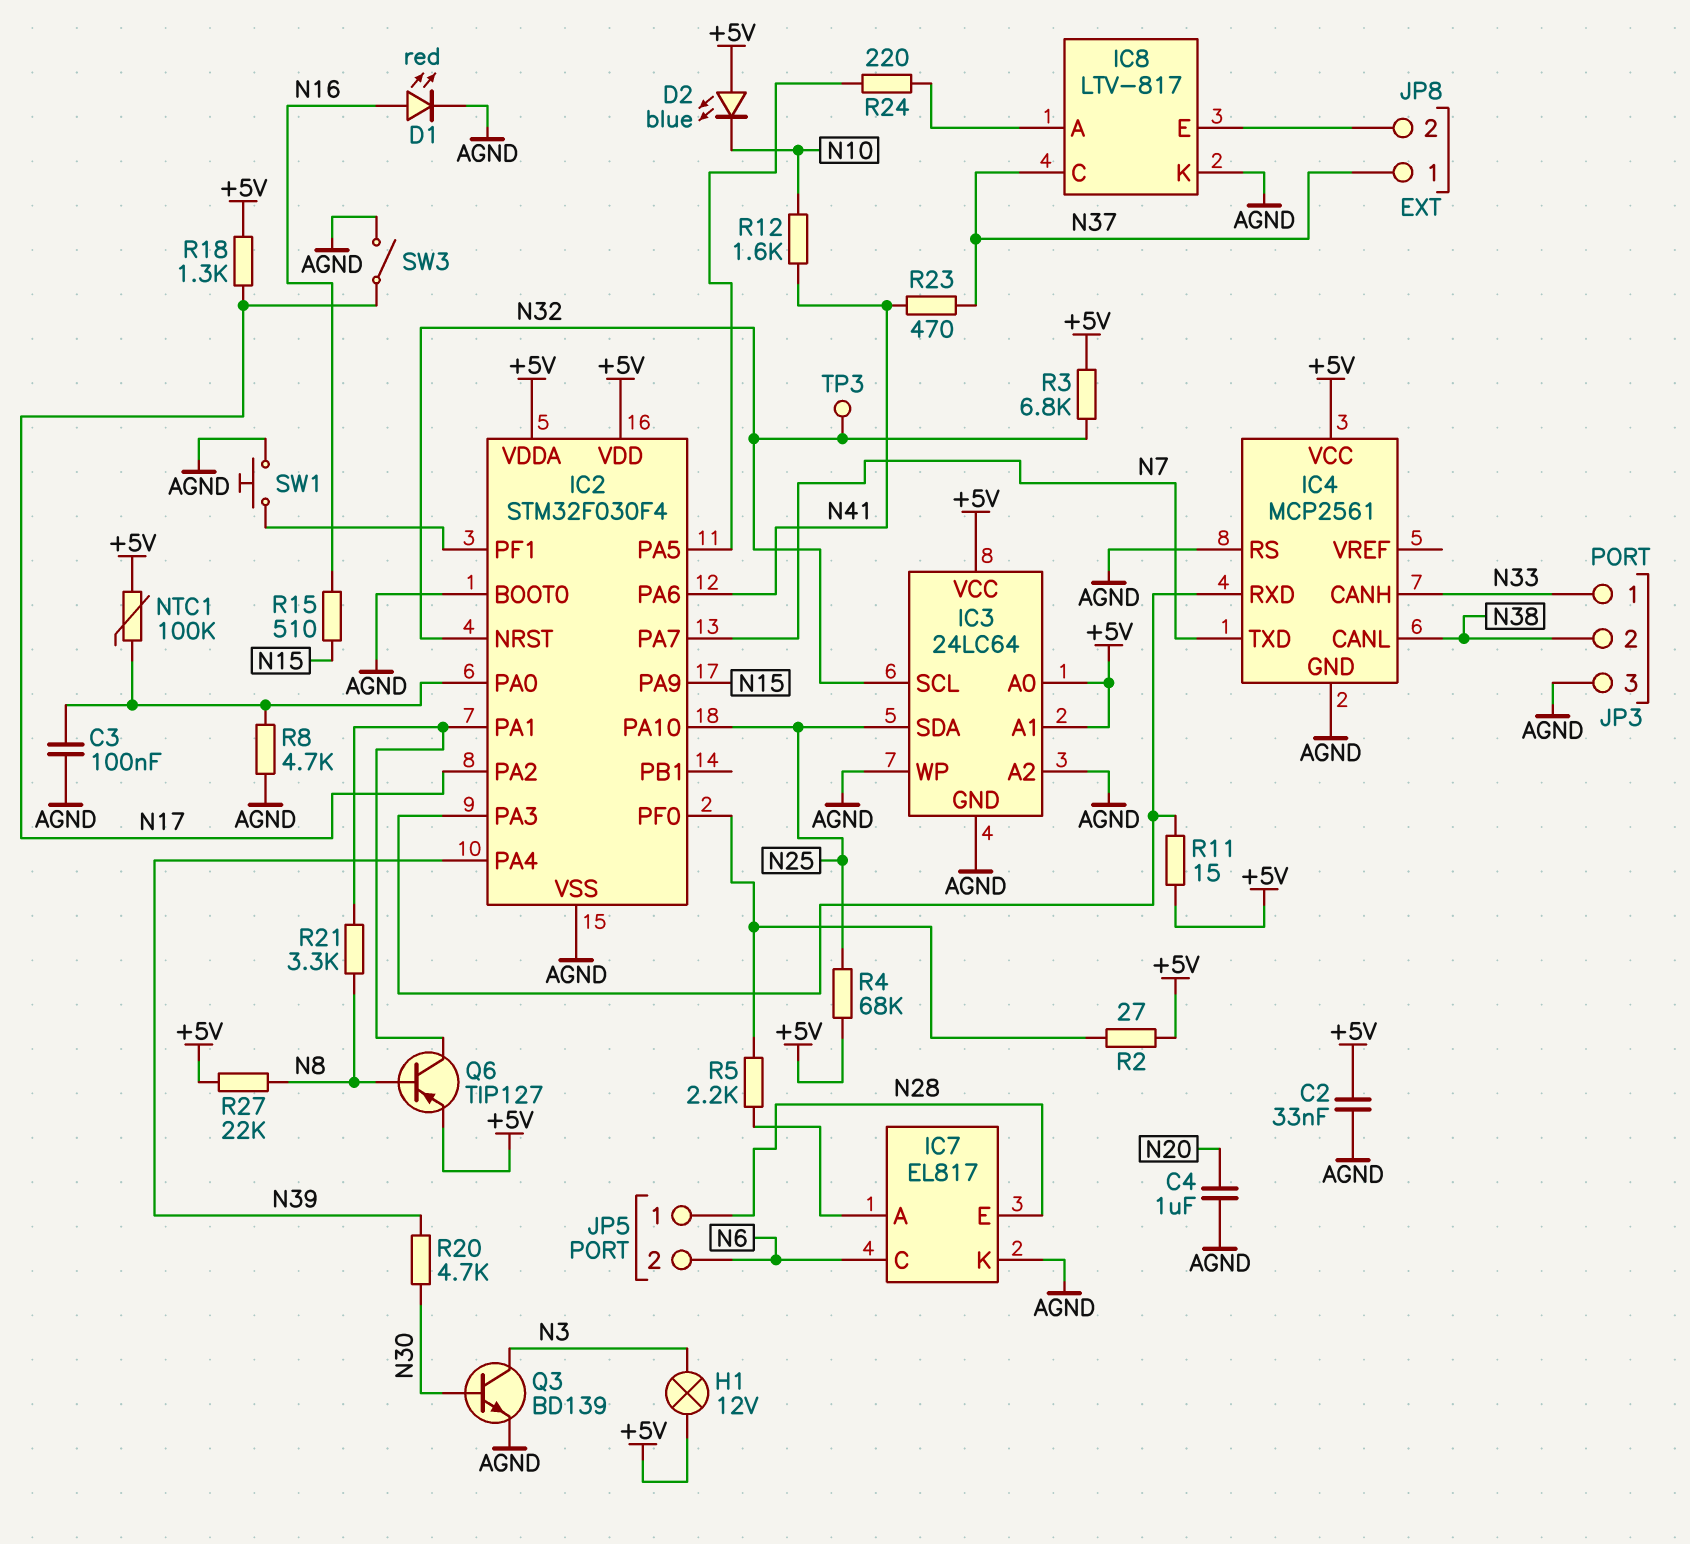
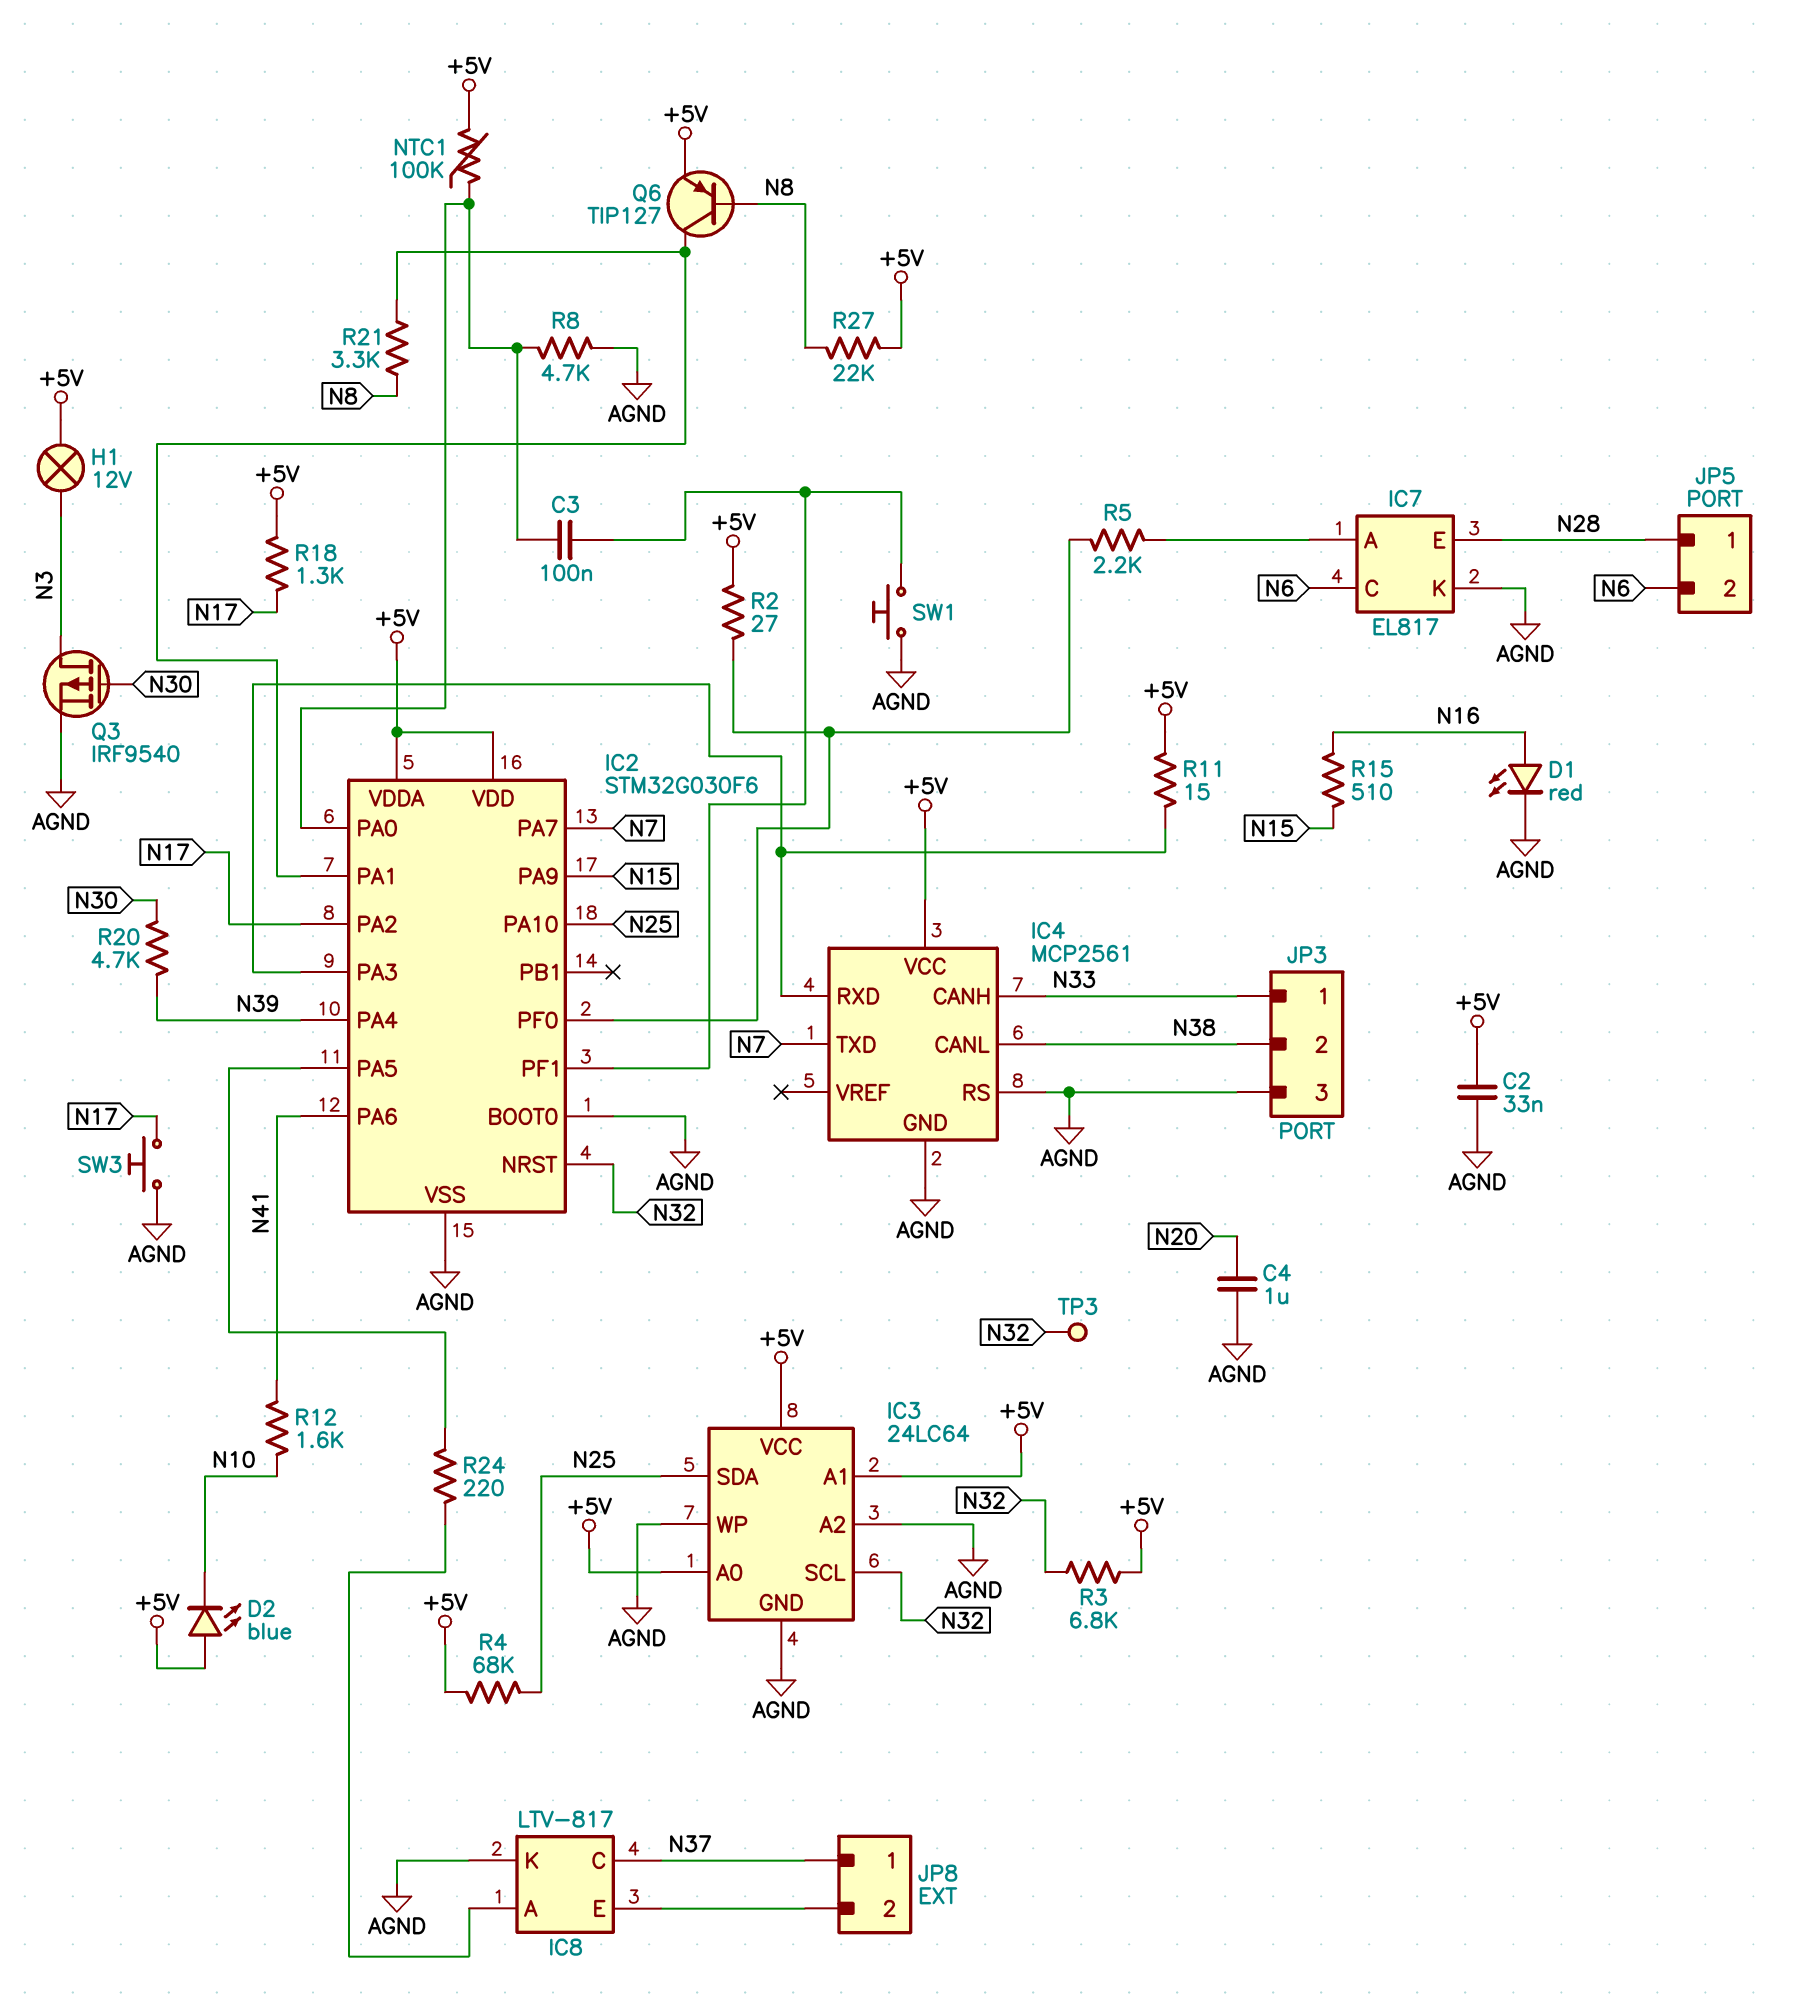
C3: 100nF (AGND, IC2/PA0) -> 100nF (IC2/PA0, IC2/PF1)
IC2: STM32F030F4 -> STM32G030F6
Q3: NPN BD139 (B N30, C N3, E AGND) -> PMOS IRF9540 (G N30, D N3, S AGND)
R23: 470 (N37, N41) -> none
SW3: switch (AGND, N17) -> button (AGND, N17)

